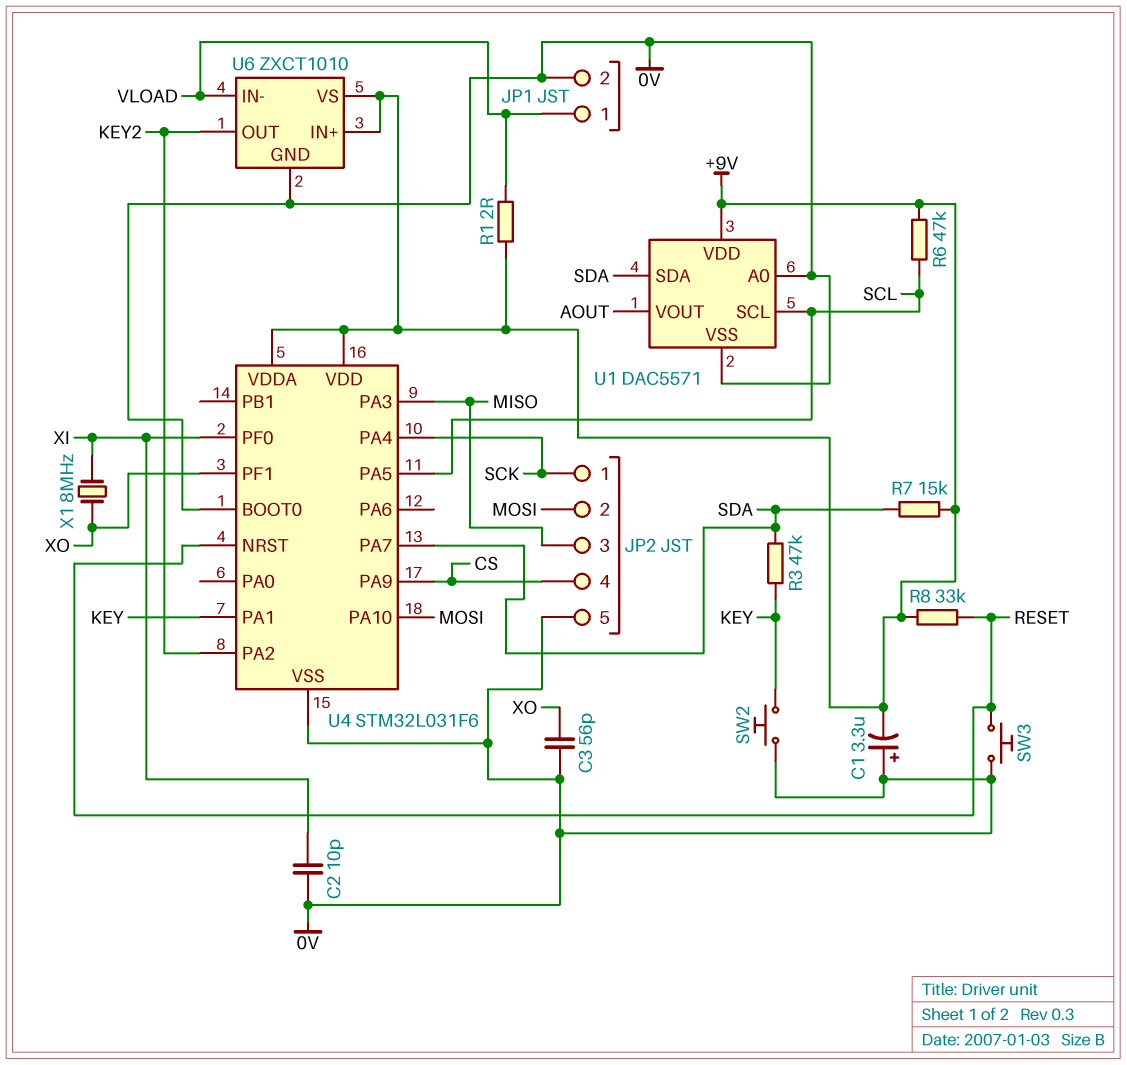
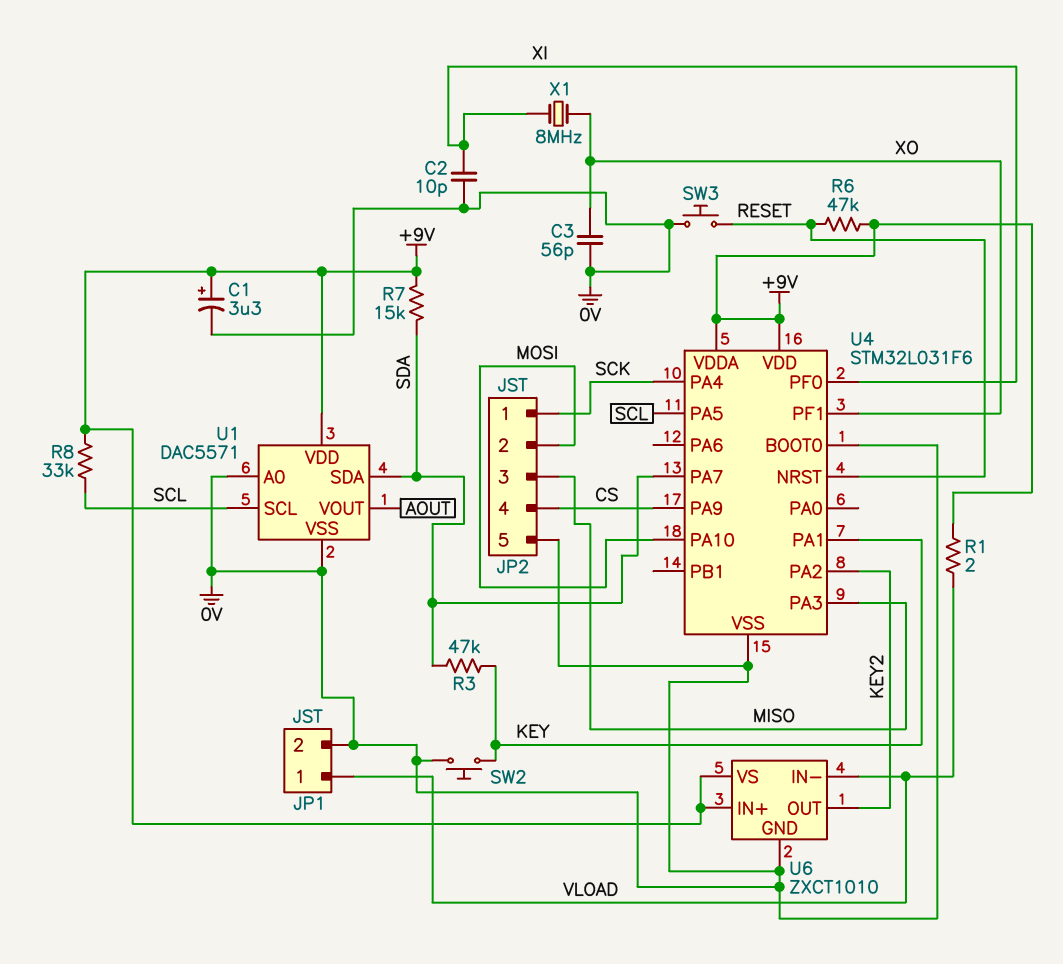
C1: 3.3uF (plus 0V, minus +9V) -> 3.3uF (plus +9V, minus 0V)
R6: 47k (+9V, SCL) -> 47k (+9V, RESET)
R8: 33k (+9V, RESET) -> 33k (+9V, SCL)

